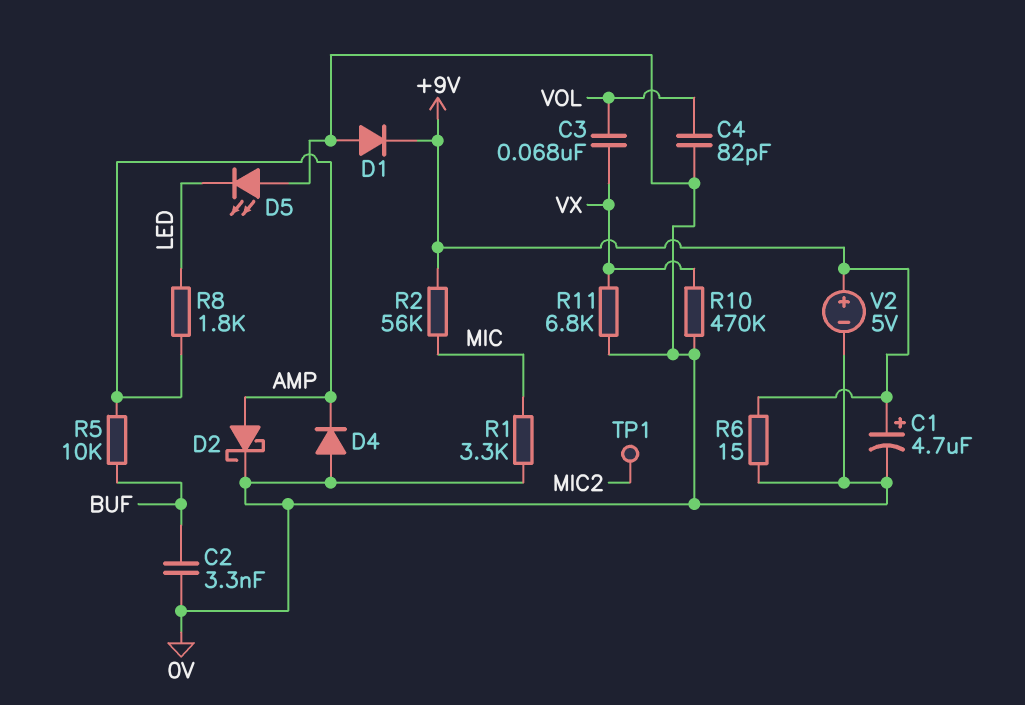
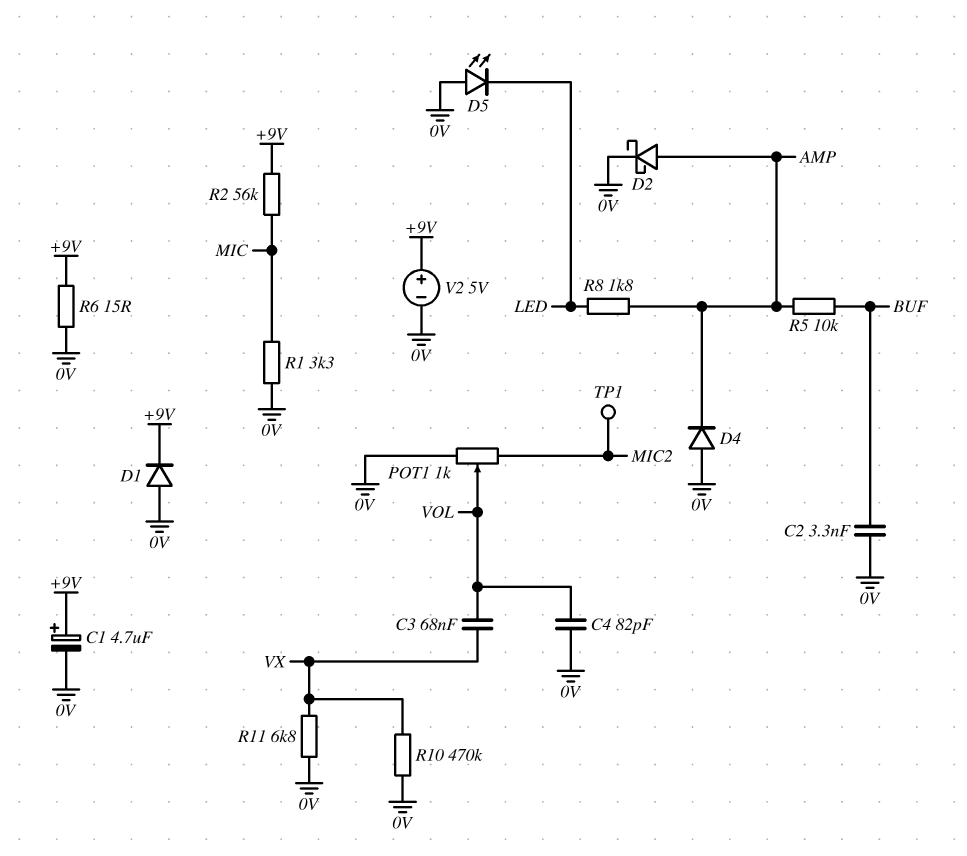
POT1: none -> 1k (0V, MIC2, wiper VOL)

